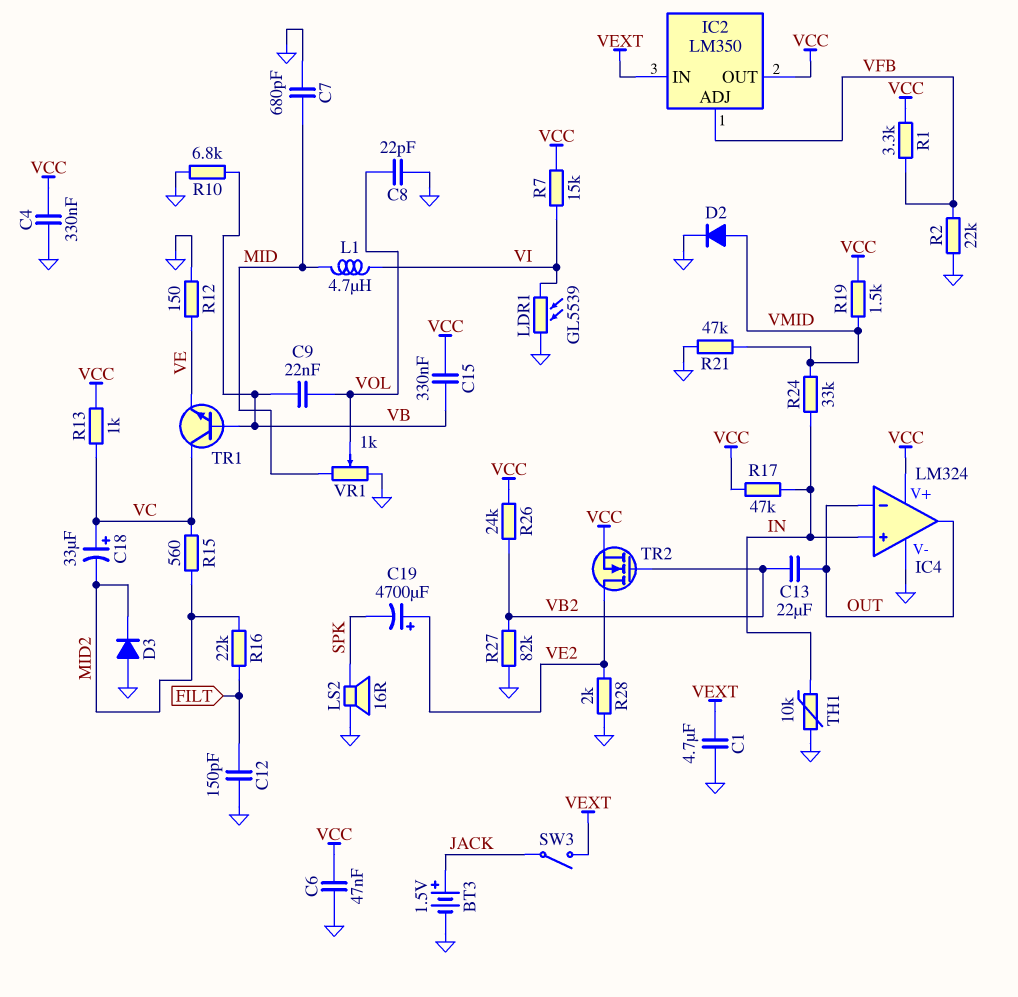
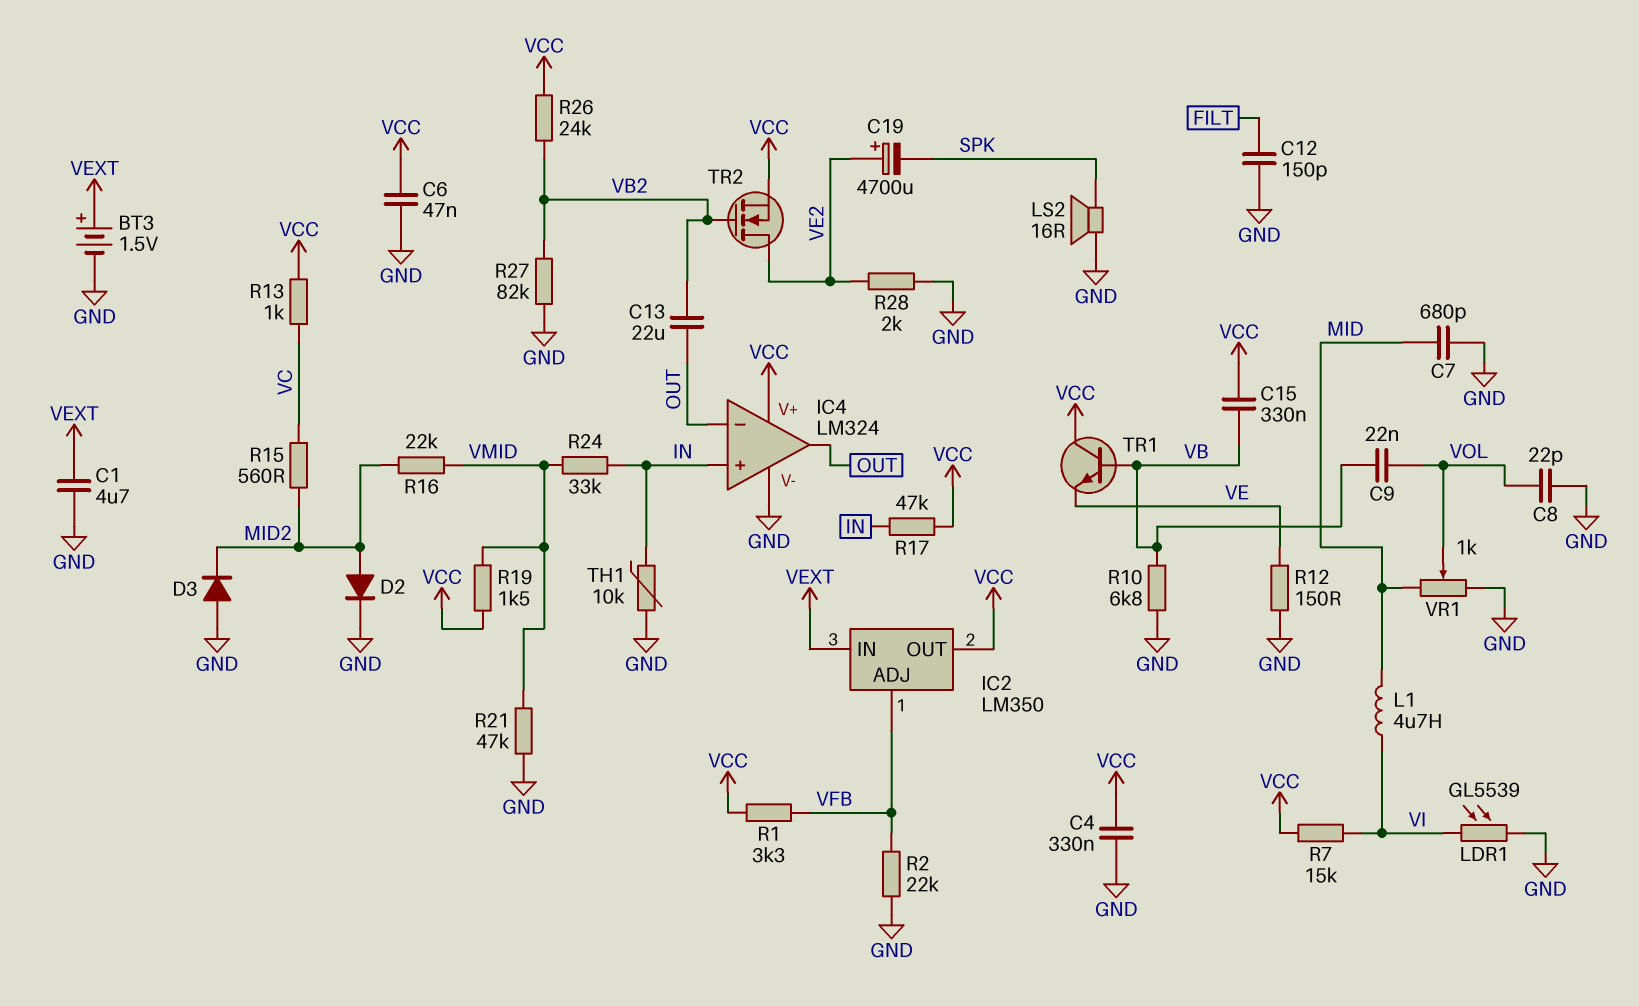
BT3: 1.5V (plus JACK, minus GND) -> 1.5V (plus VEXT, minus GND)
C18: 33uF (plus VC, minus MID2) -> none
D2: diode (A VMID, K GND) -> diode (A MID2, K GND)
R16: 22k (FILT, MID2) -> 22k (MID2, VMID)
SW3: switch (JACK, VEXT) -> none
TR1: NPN (B VB, C VC, E VE) -> NPN (B VB, C VCC, E VE)

